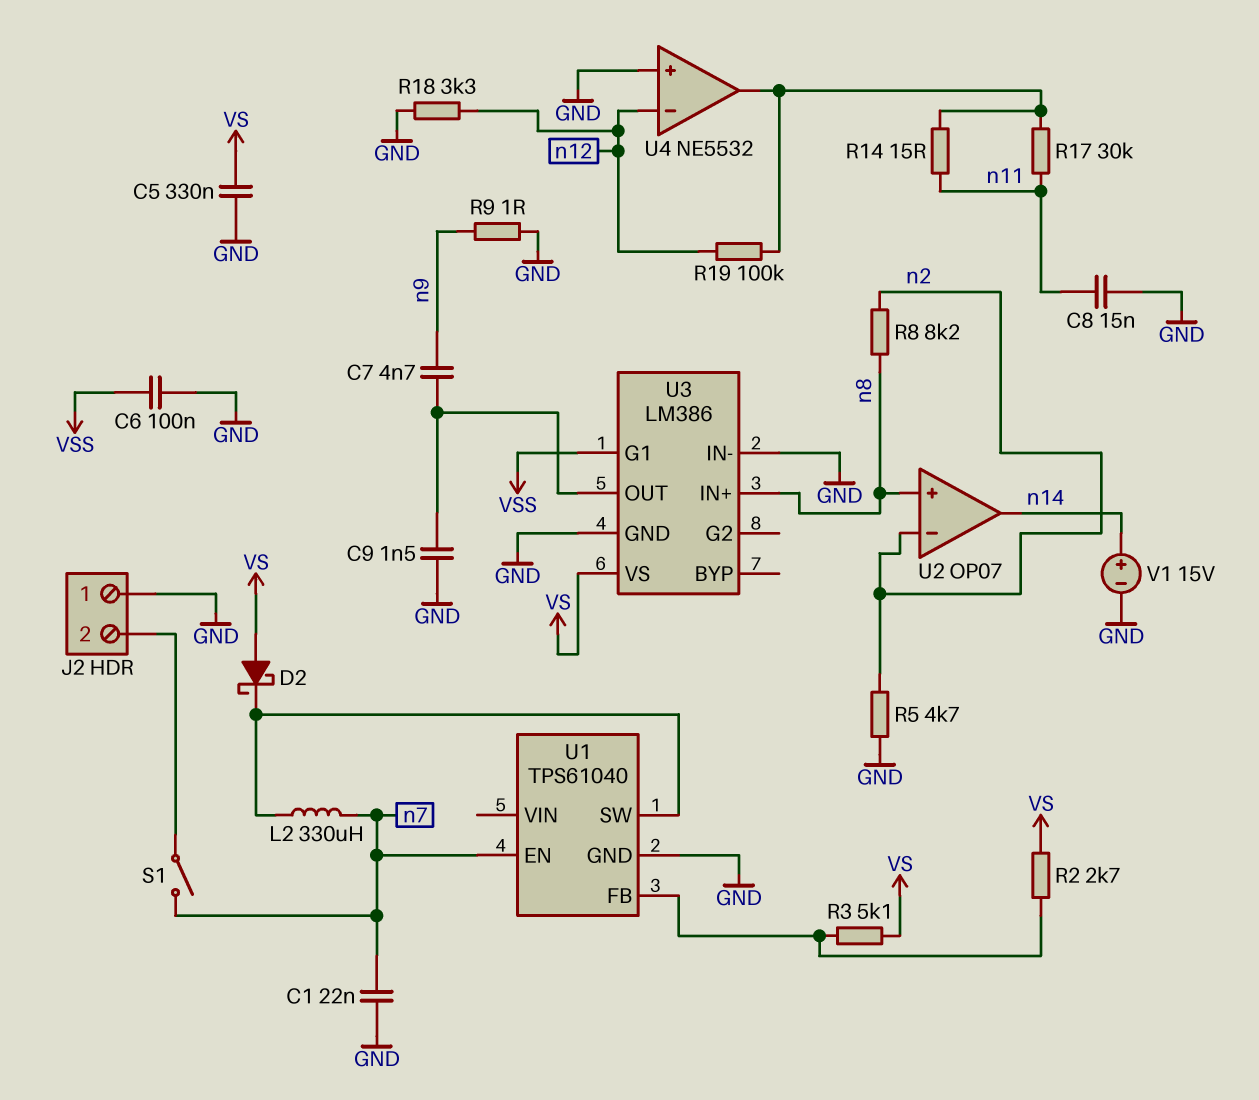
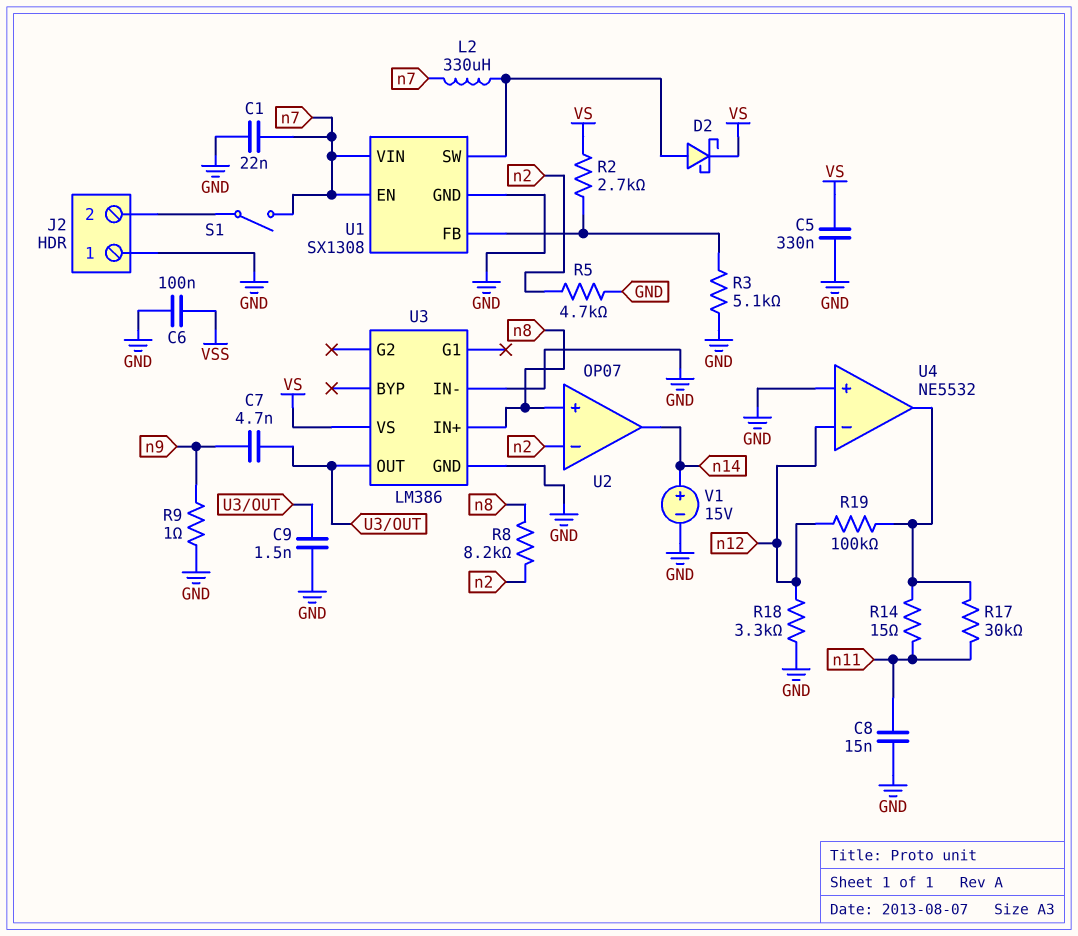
D2: schottky (A VS, K U1/SW) -> schottky (A U1/SW, K VS)
R3: 5.1k (U1/FB, VS) -> 5.1k (GND, U1/FB)
U1: TPS61040 -> SX1308
U1 pin VIN: none -> n7
U3 pin G1: VSS -> none

